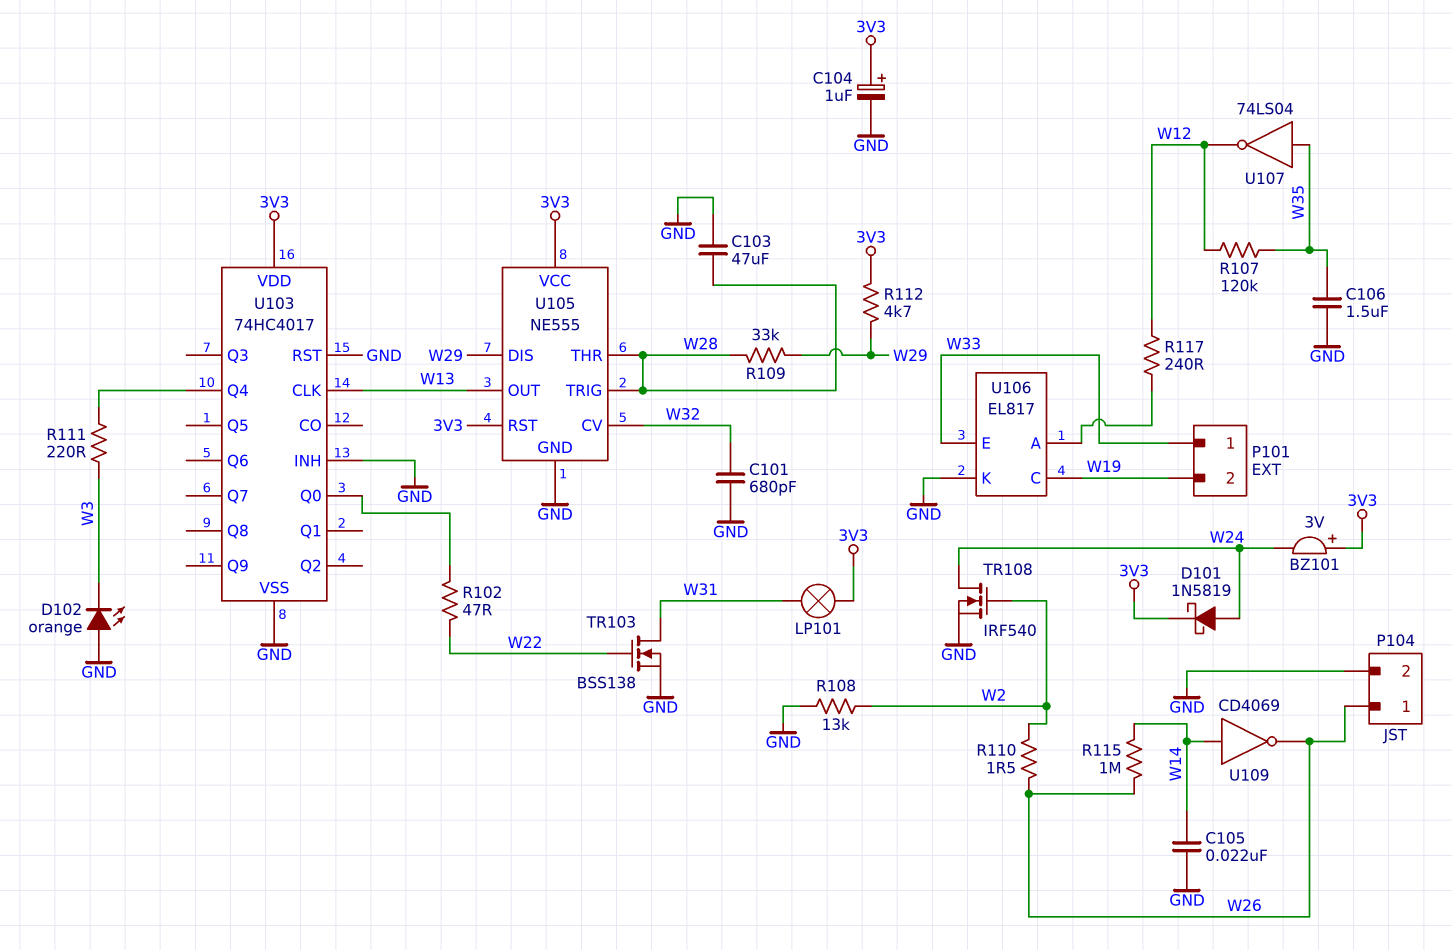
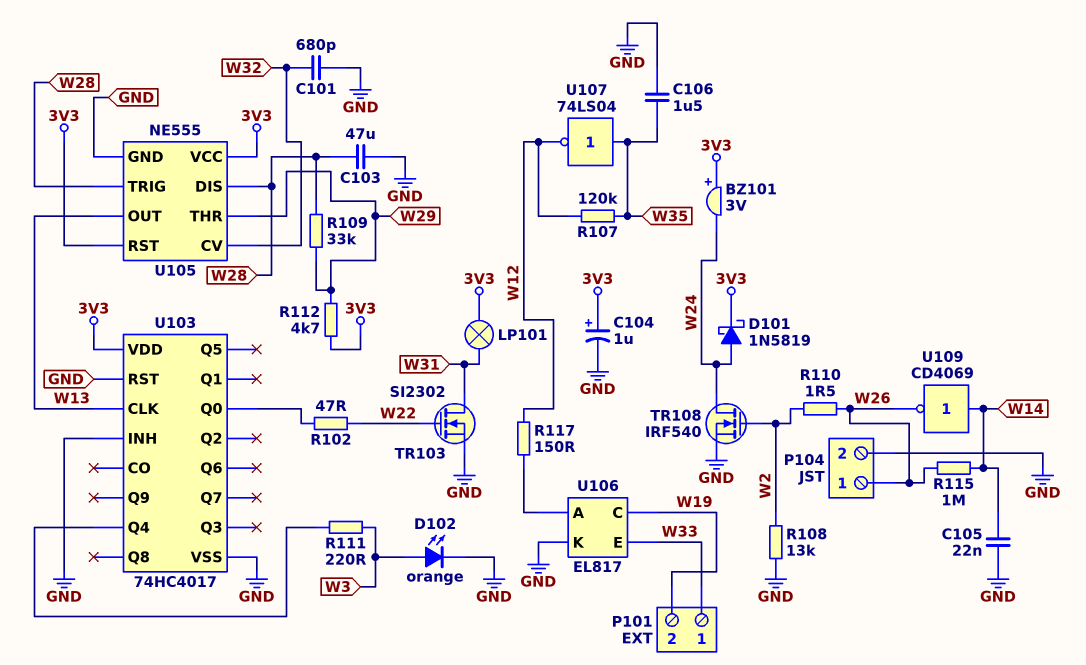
D102: LED orange (A GND, K W3) -> LED orange (A W3, K GND)
R117: 240 (U106/A, W12) -> 150 (U106/A, W12)
TR103: NMOS BSS138 (G W22, D W31, S GND) -> NMOS SI2302 (G W22, D W31, S GND)
U105 pin DIS: W29 -> W28
U105 pin THR: W28 -> W29

